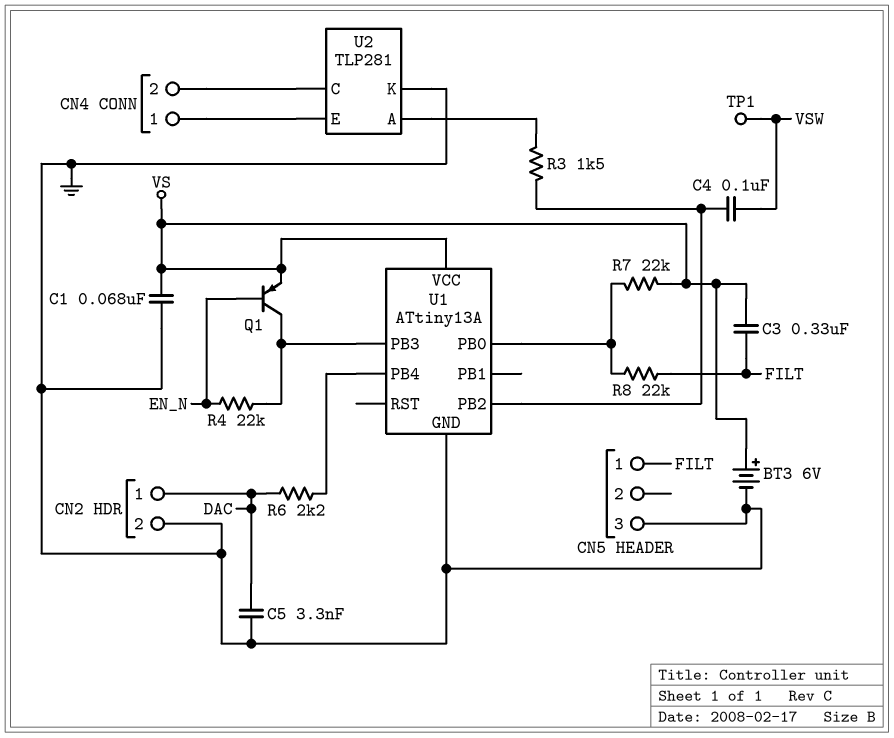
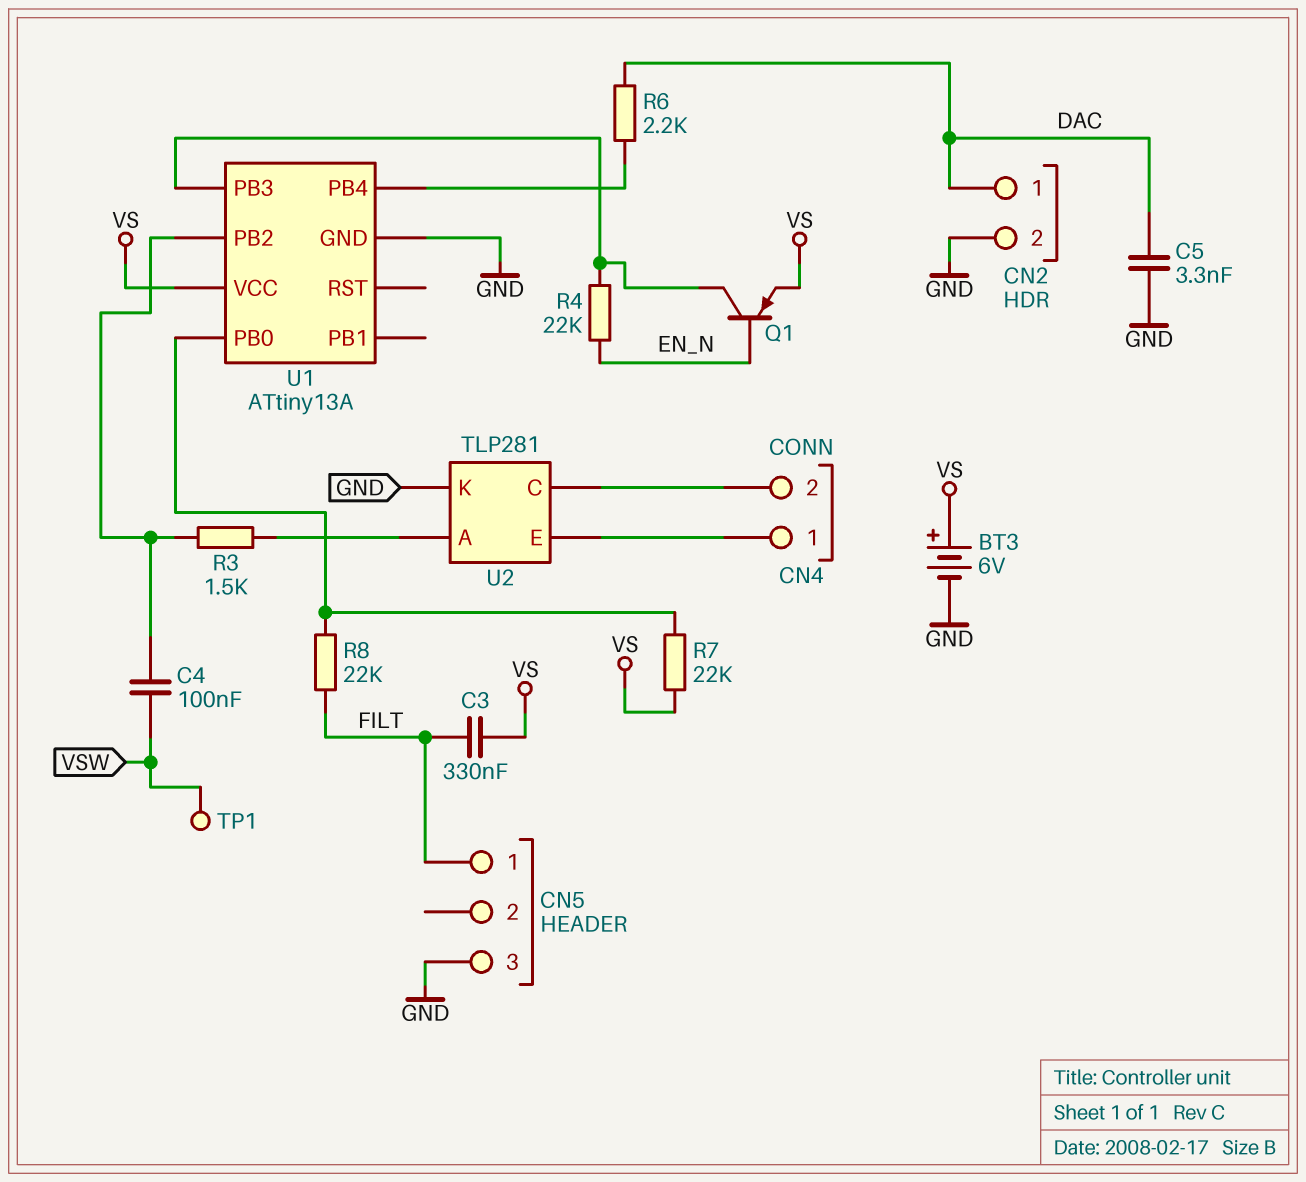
C1: 68nF (GND, VS) -> none

